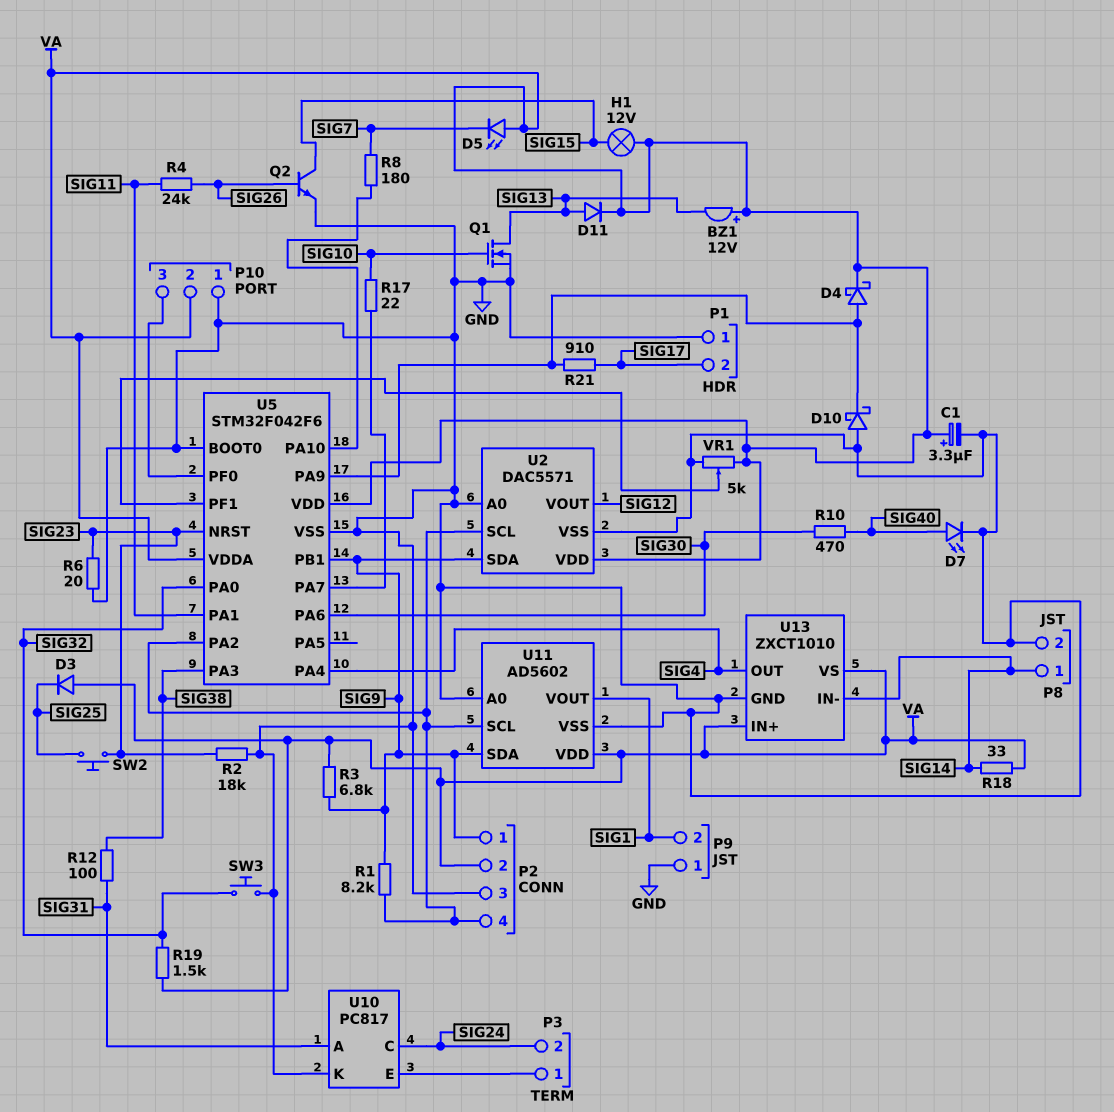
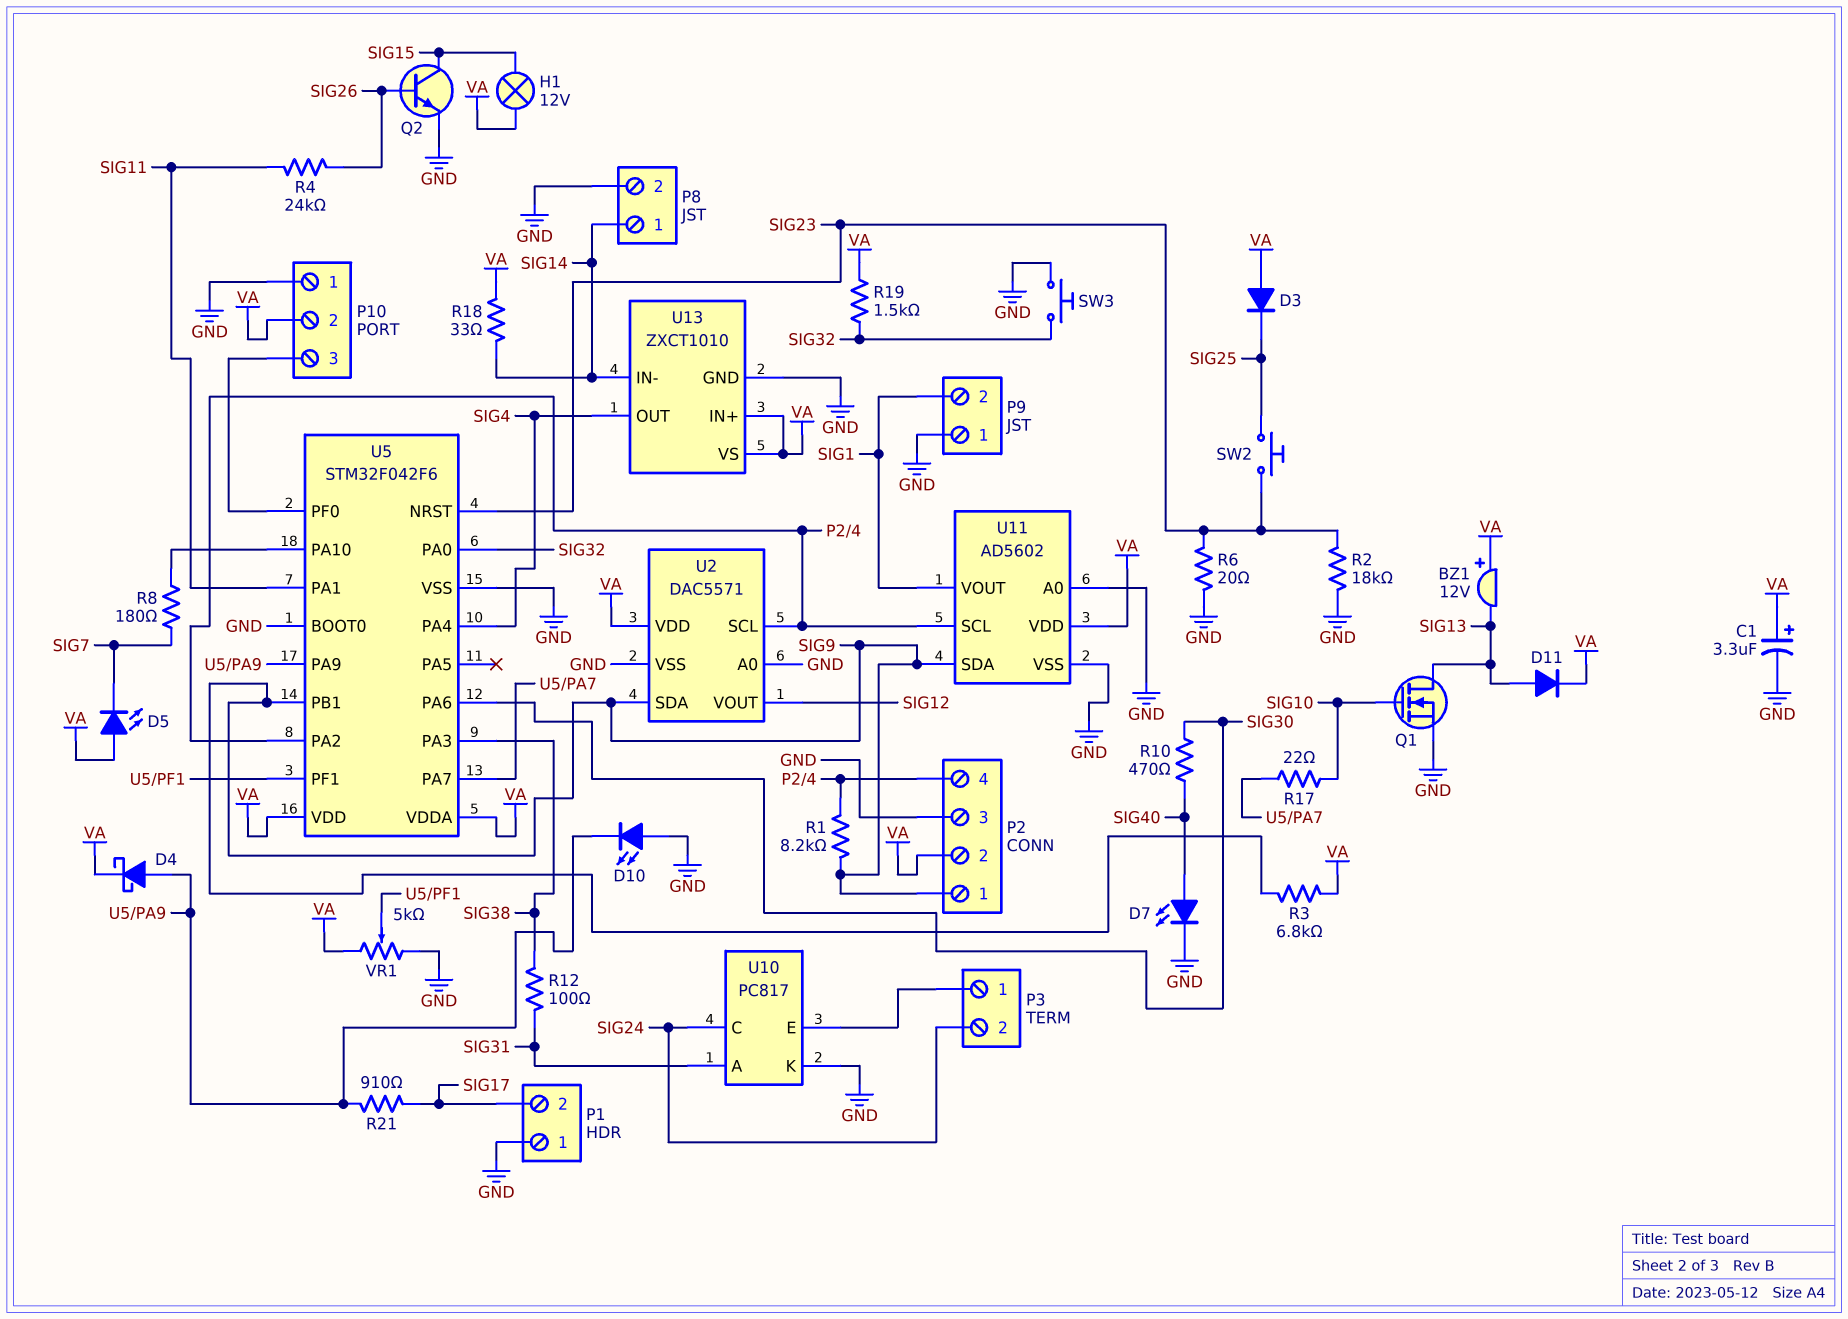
D10: schottky (A GND, K U5/PA9) -> LED (A GND, K U5/PA9)

